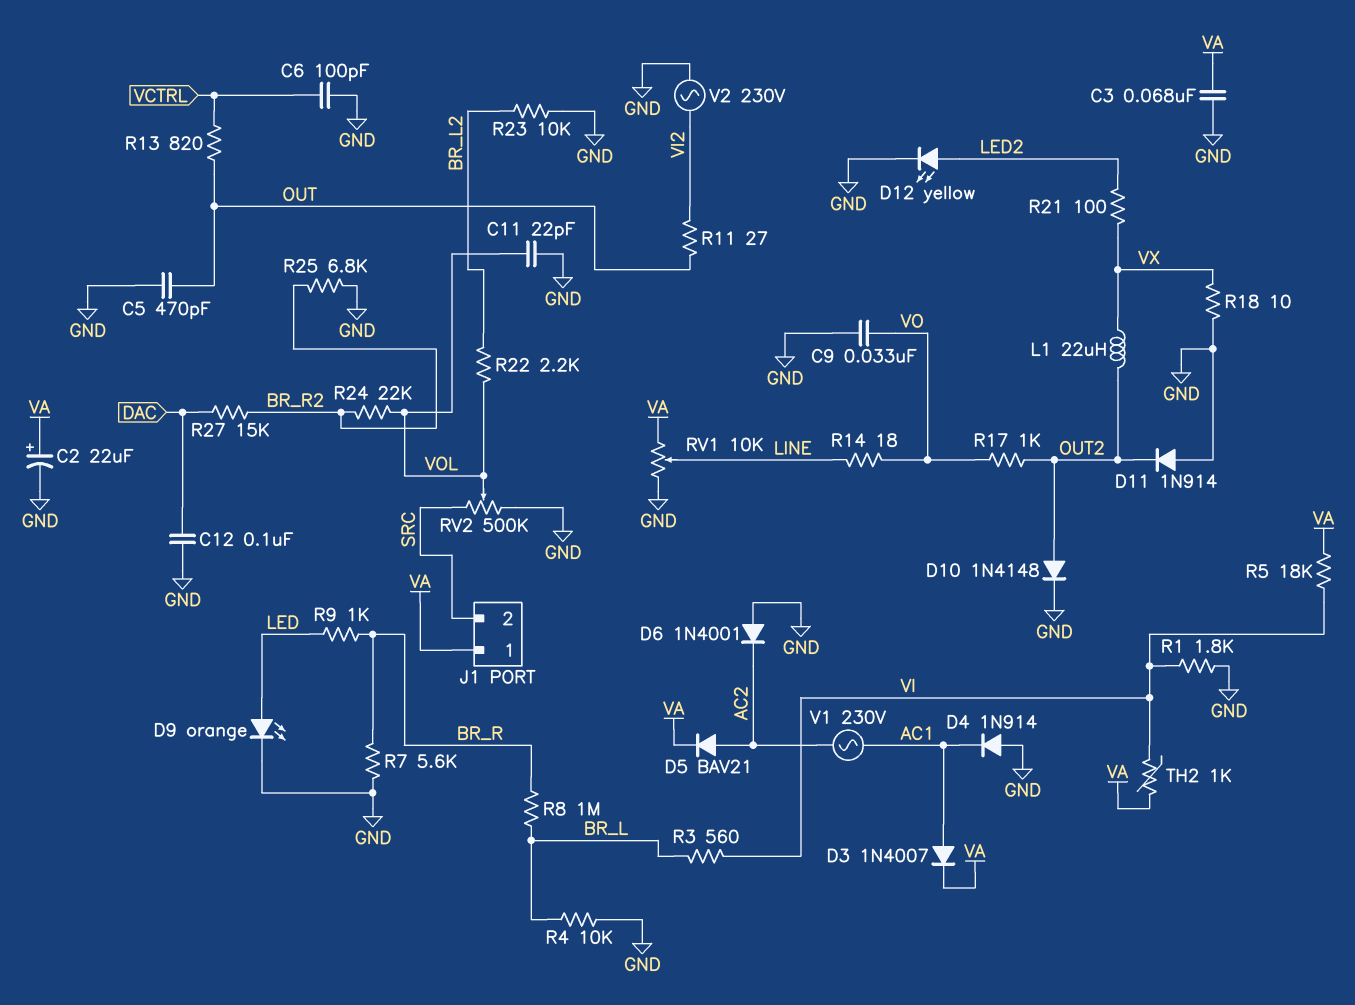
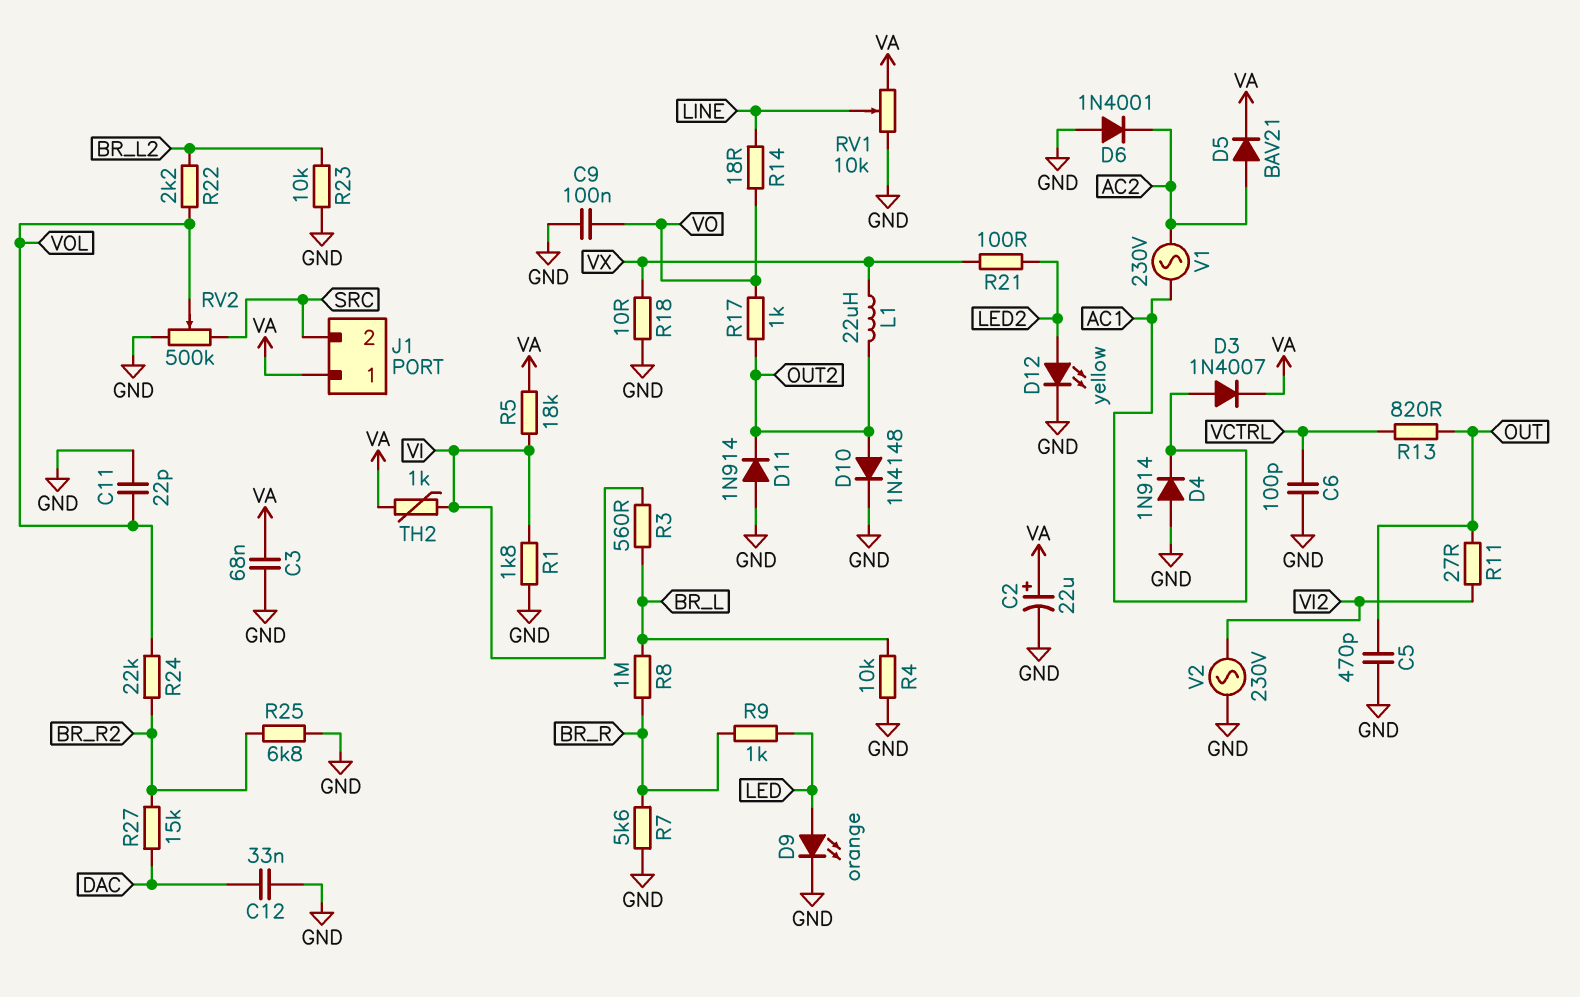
C9: 33nF (GND, VO) -> 100nF (GND, VO)
C12: 100nF (DAC, GND) -> 33nF (DAC, GND)

